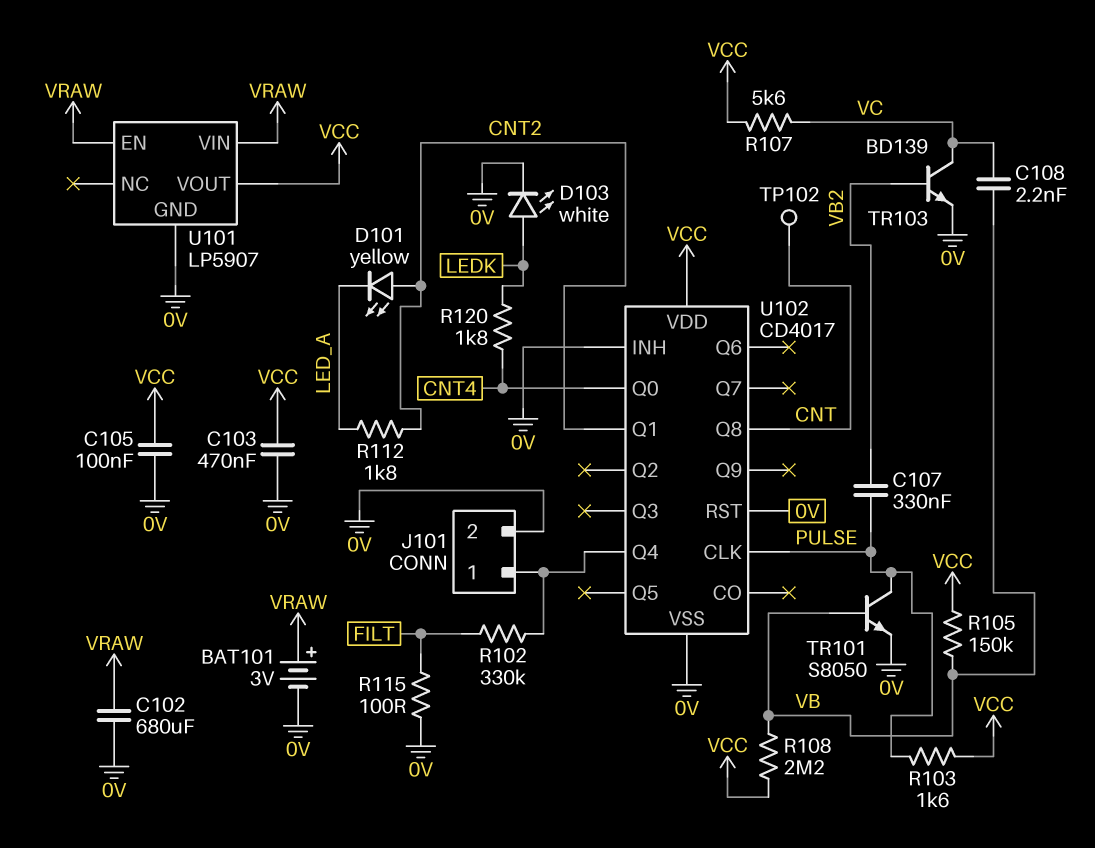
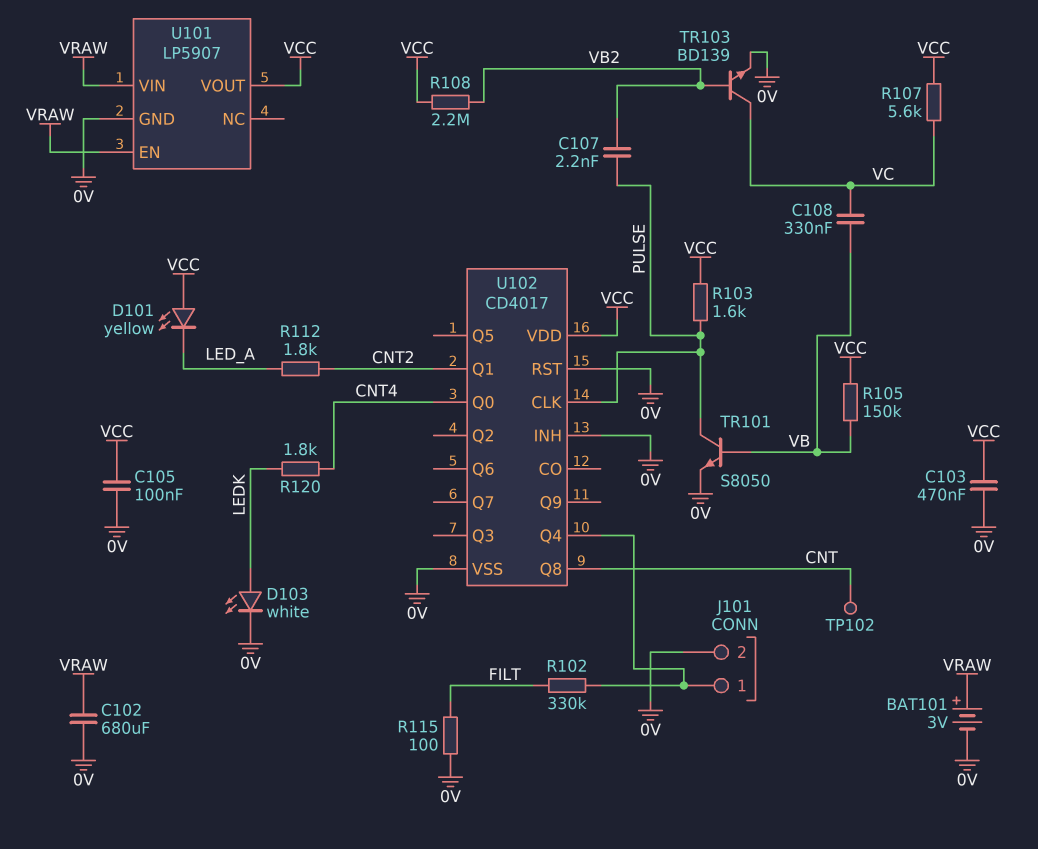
C107: 330nF (PULSE, VB2) -> 2.2nF (PULSE, VB2)
C108: 2.2nF (VB, VC) -> 330nF (VB, VC)
D101: LED yellow (A CNT2, K LED_A) -> LED yellow (A VCC, K LED_A)
R108: 2.2M (VB, VCC) -> 2.2M (VB2, VCC)

